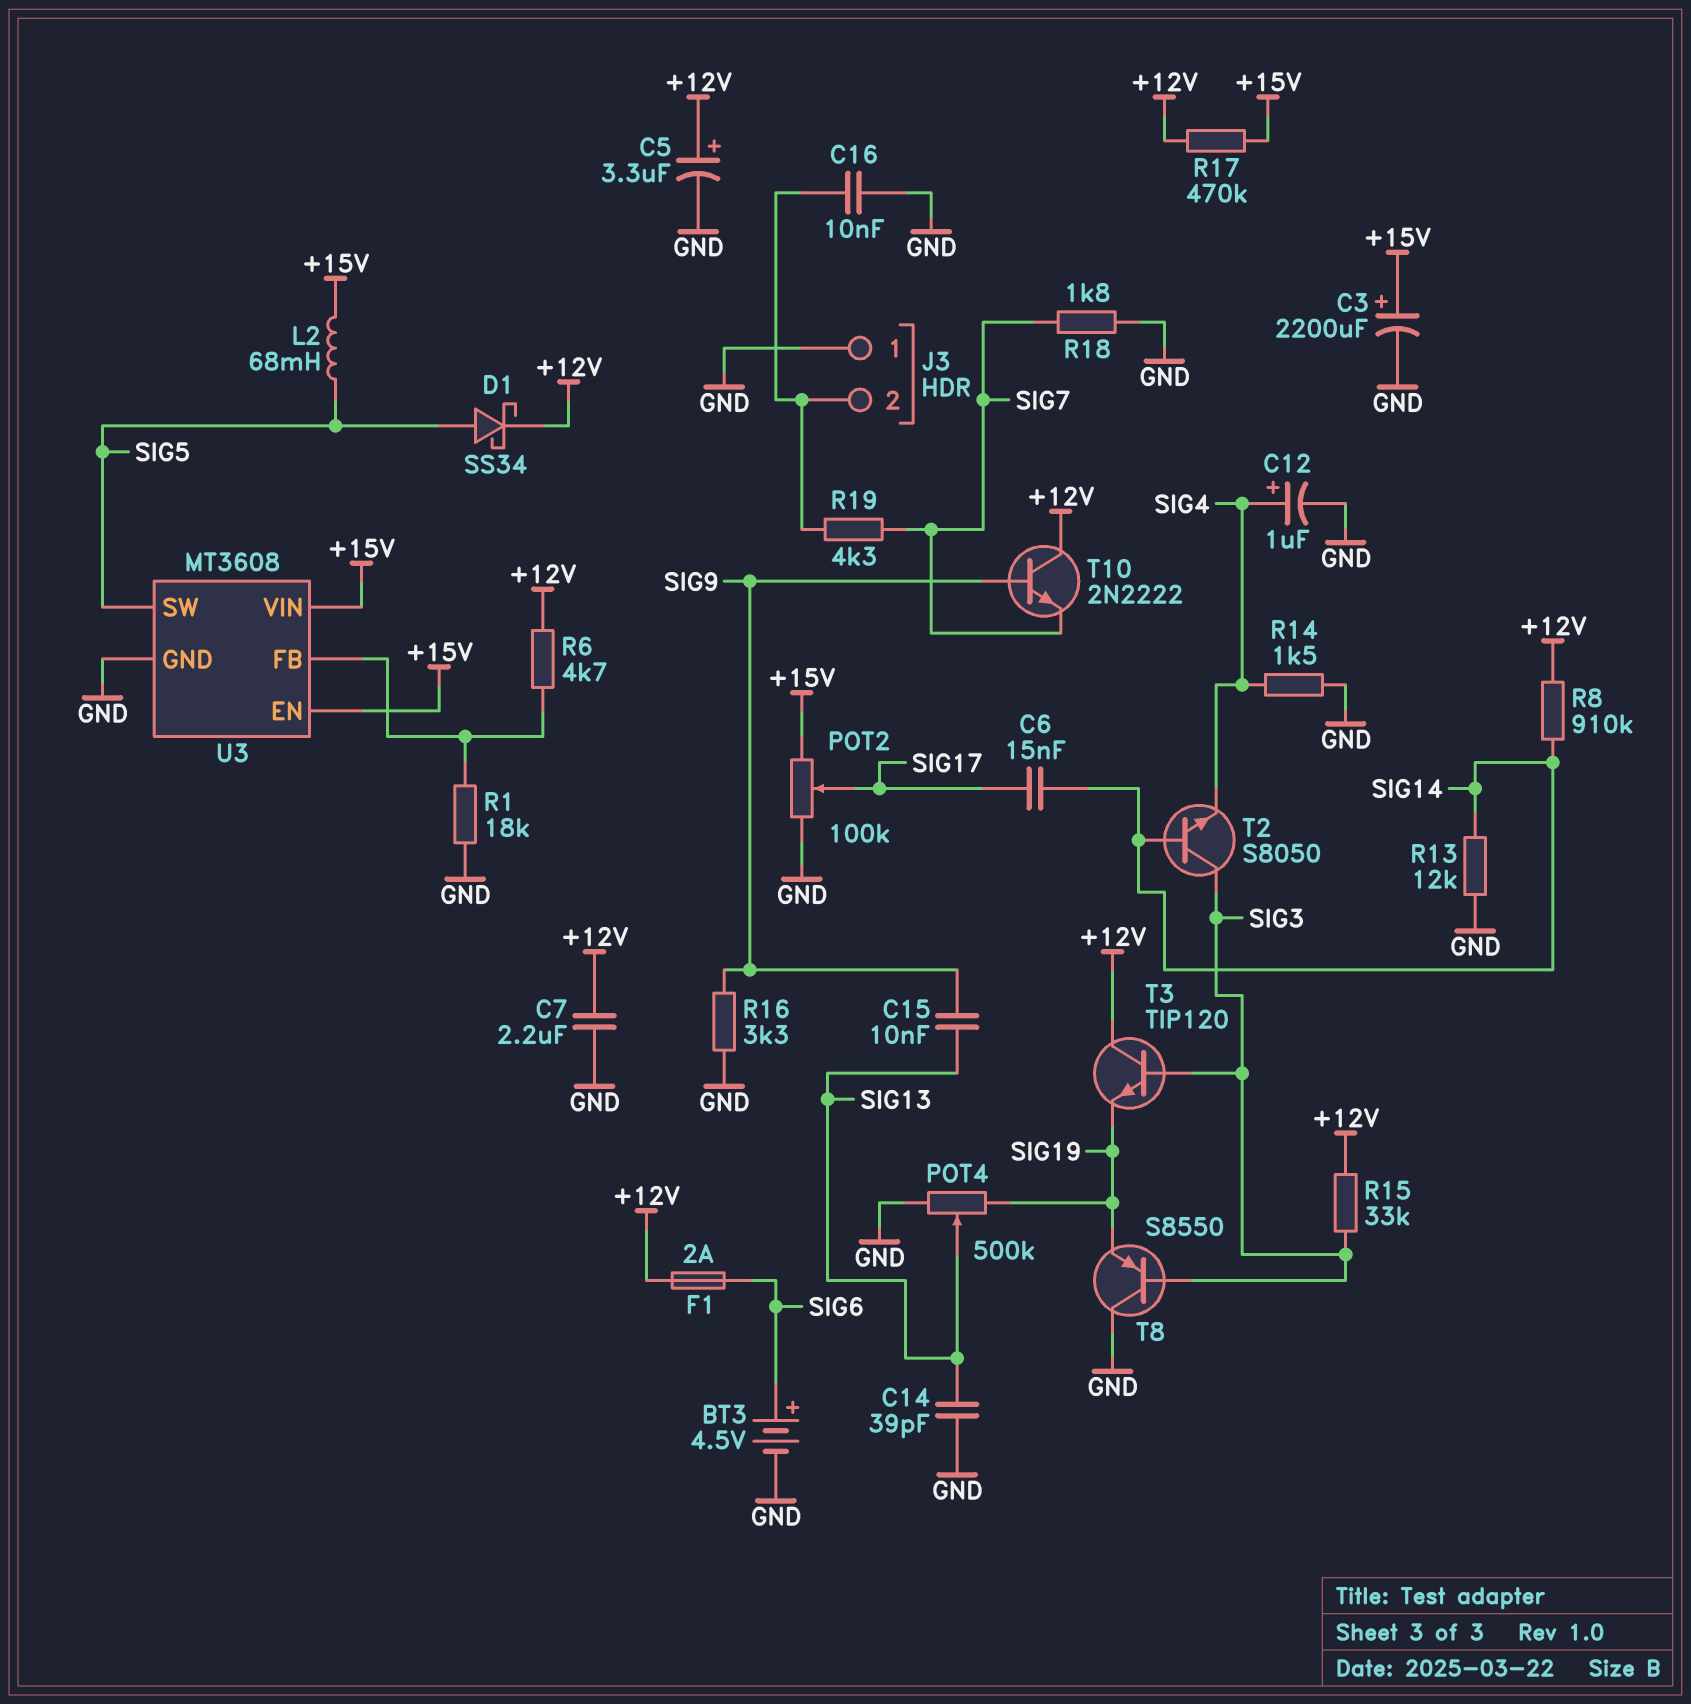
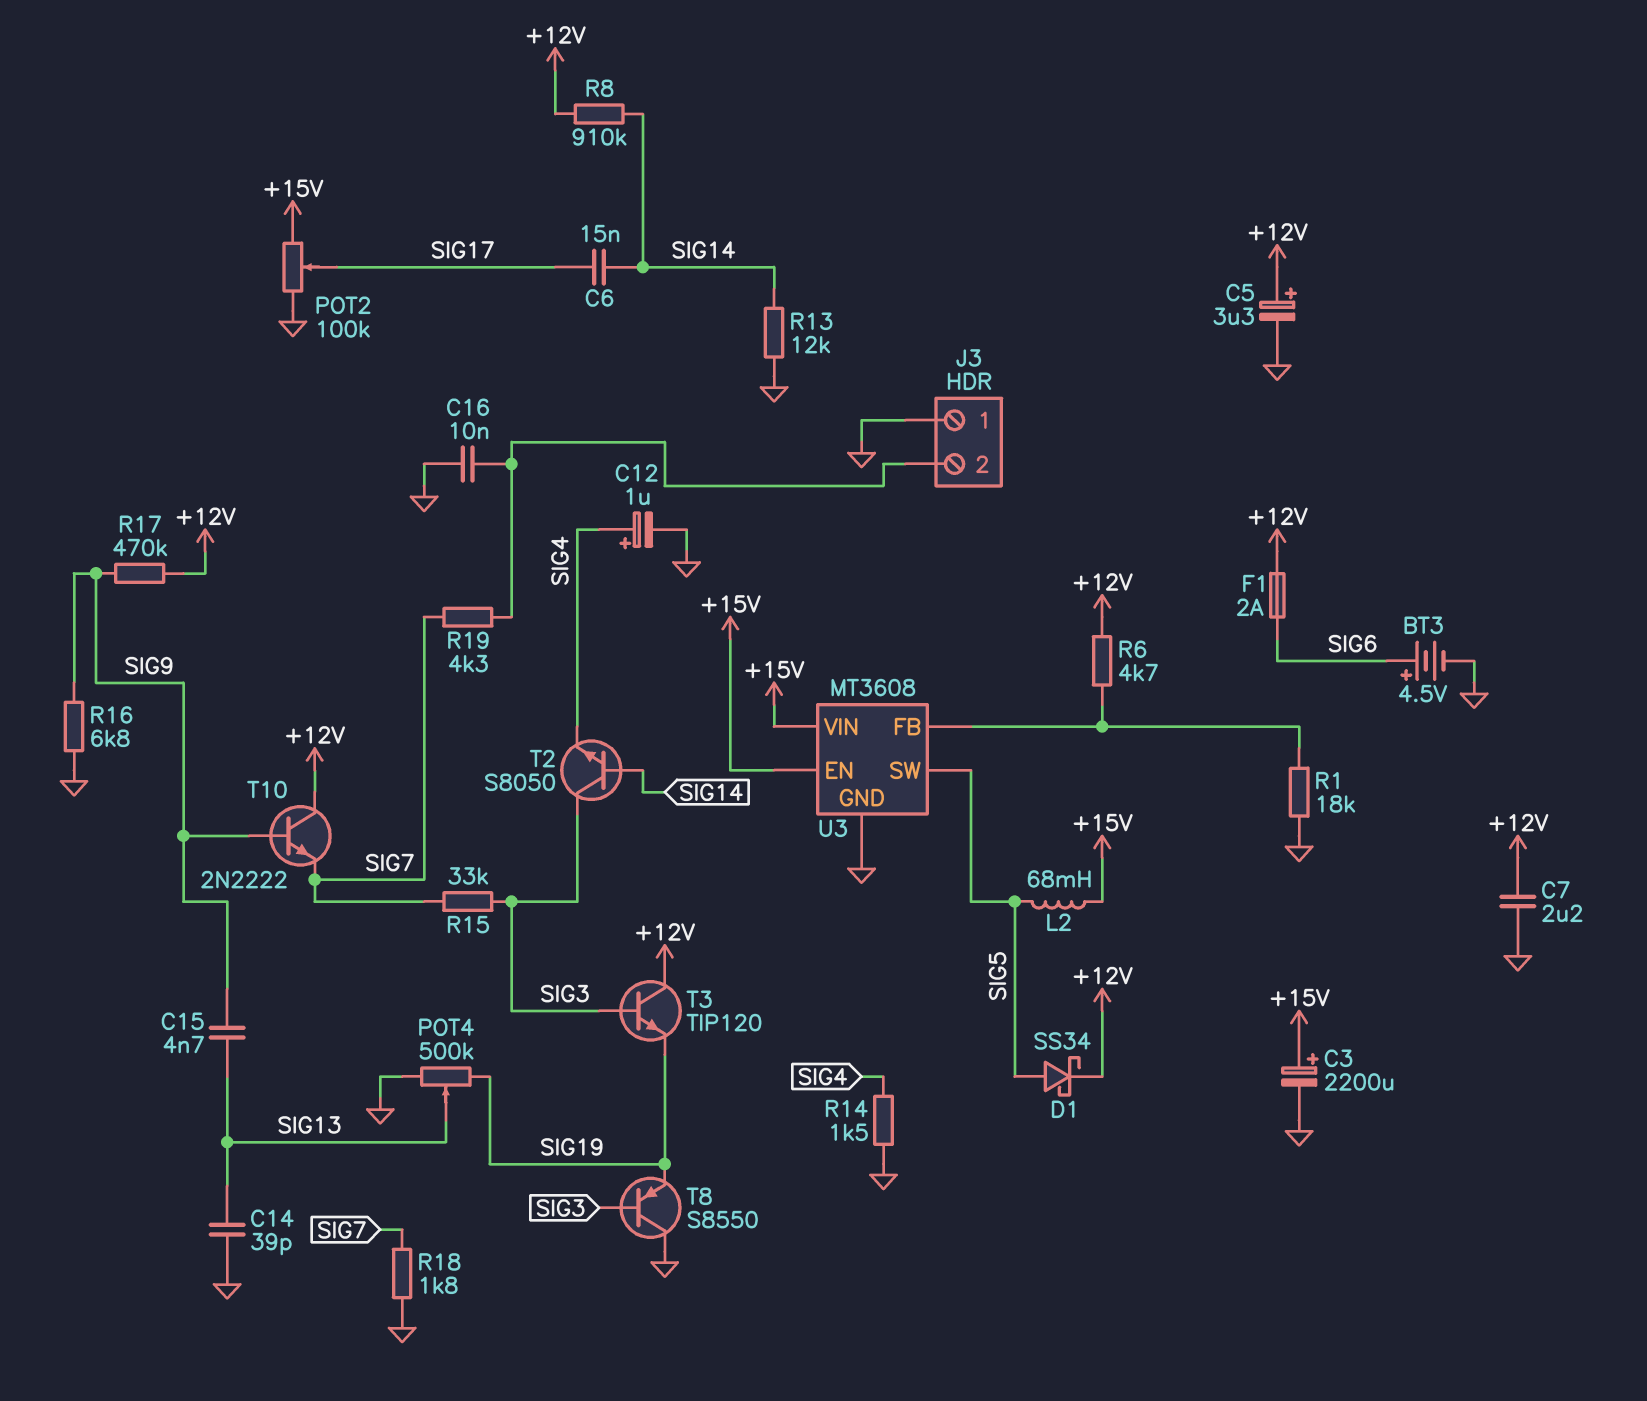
C15: 10nF (SIG9, SIG13) -> 4.7nF (SIG9, SIG13)
R15: 33k (+12V, SIG3) -> 33k (SIG3, SIG7)
R16: 3.3k (GND, SIG9) -> 6.8k (GND, SIG9)
R17: 470k (+12V, +15V) -> 470k (+12V, SIG9)

